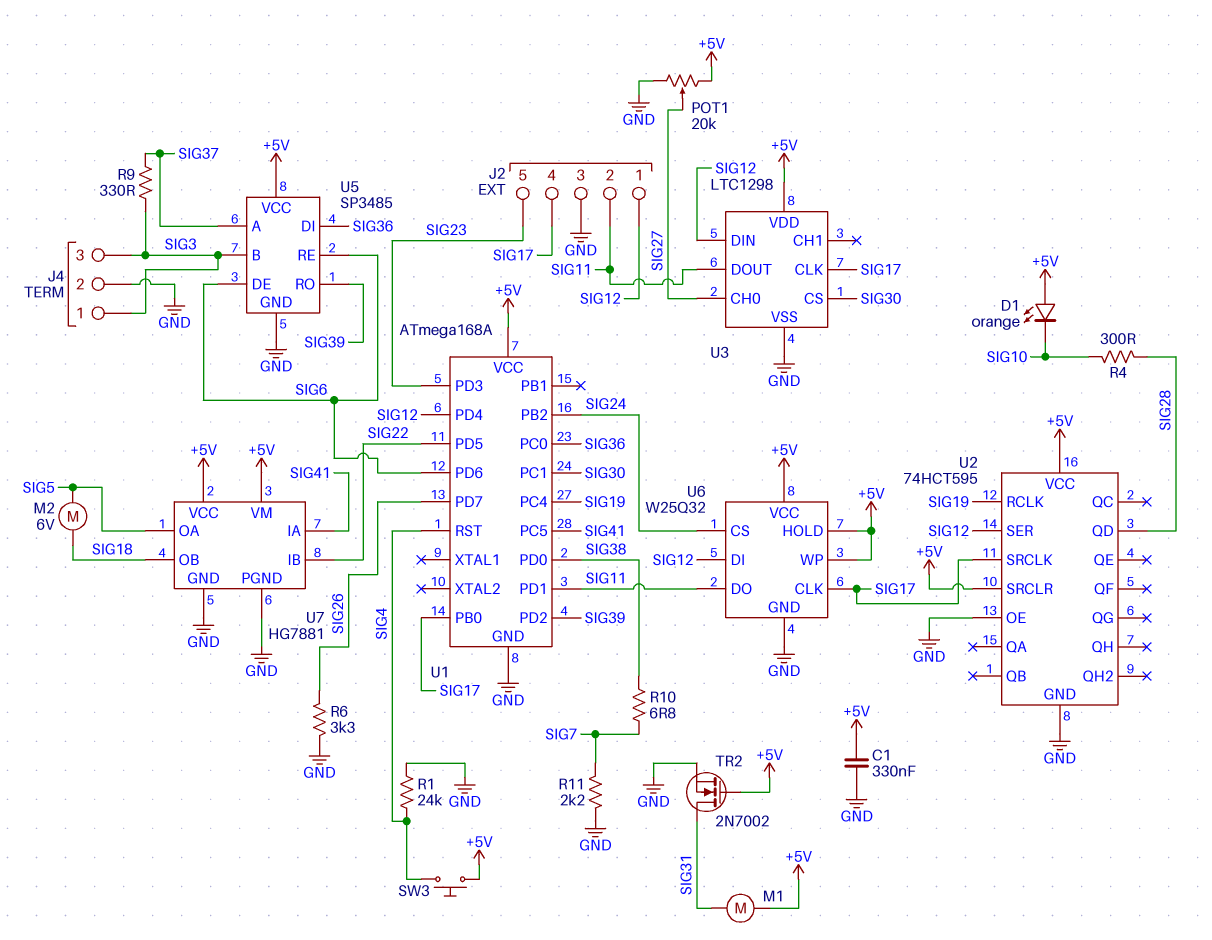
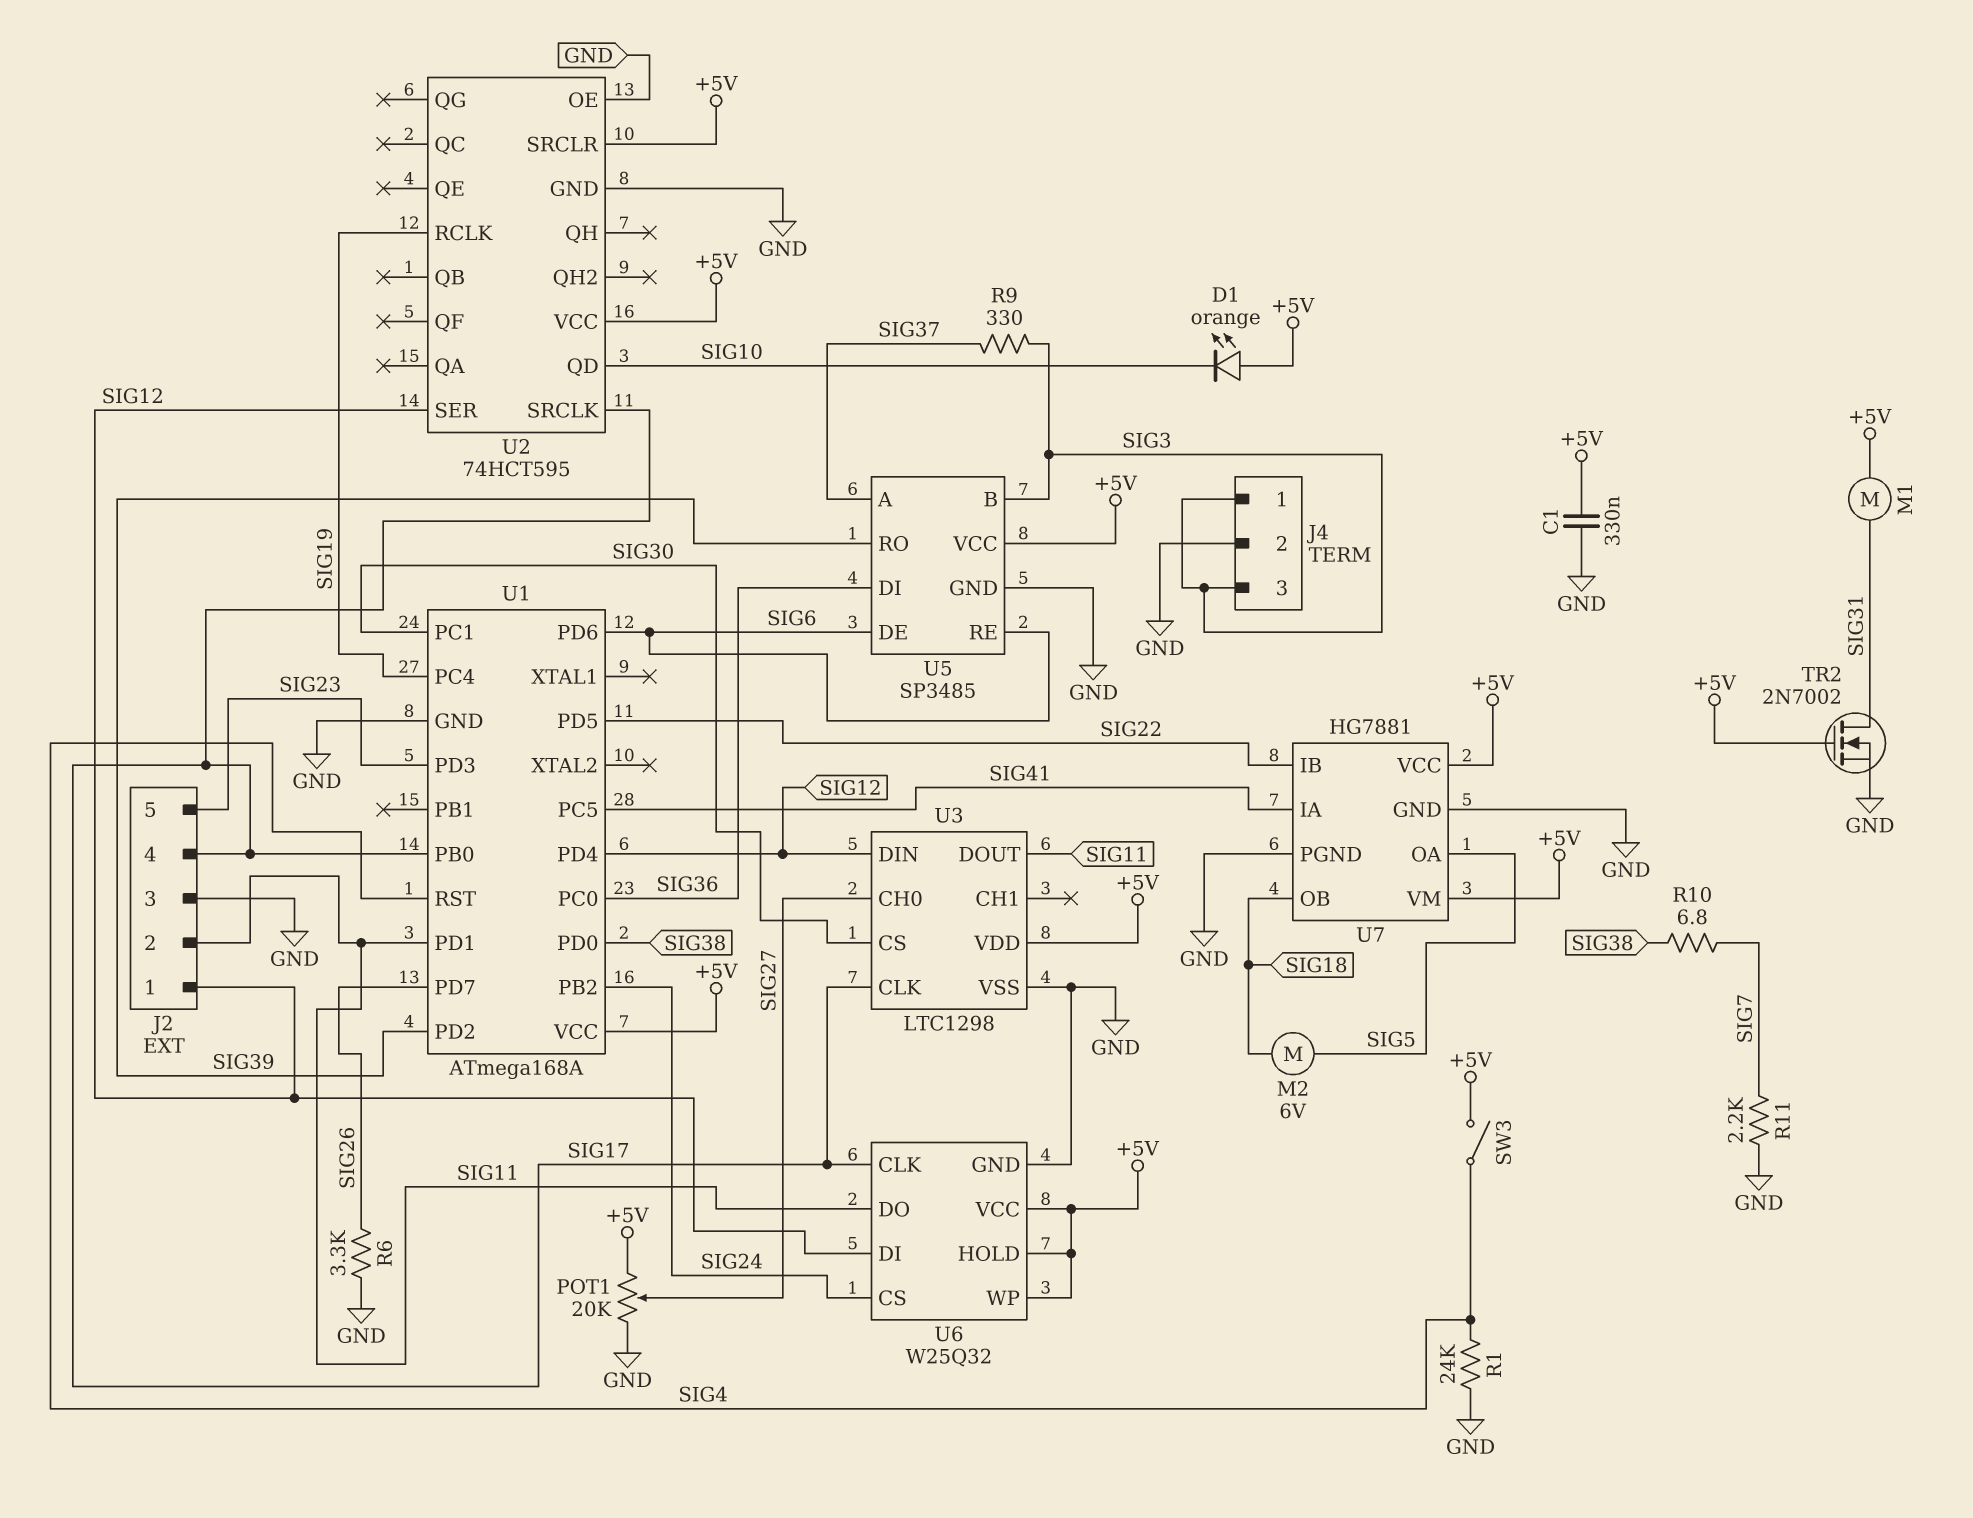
R4: 300 (SIG10, SIG28) -> none
SW3: button (+5V, SIG4) -> switch (+5V, SIG4)
U2 pin QD: SIG28 -> SIG10

